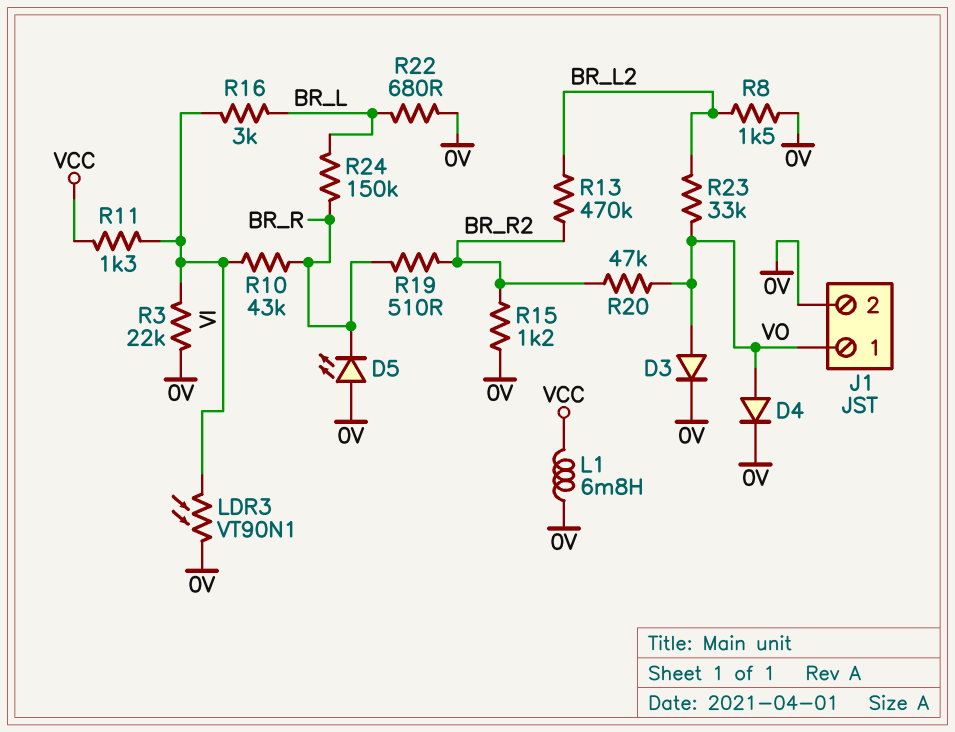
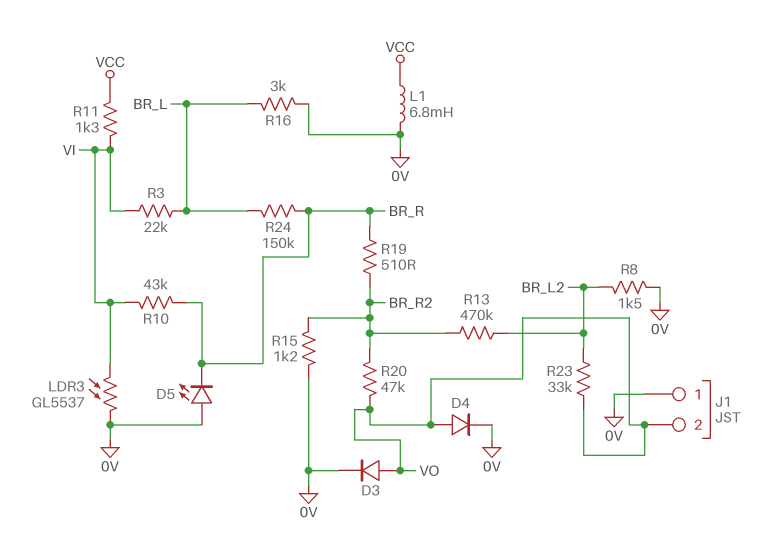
J1 pin 1: VO -> 0V
J1 pin 2: 0V -> VO
LDR3: VT90N1 (0V, VI) -> GL5537 (0V, VI)
R3: 22k (0V, VI) -> 22k (BR_L, VI)
R16: 3k (BR_L, VI) -> 3k (0V, BR_L)
R22: 680 (0V, BR_L) -> none

